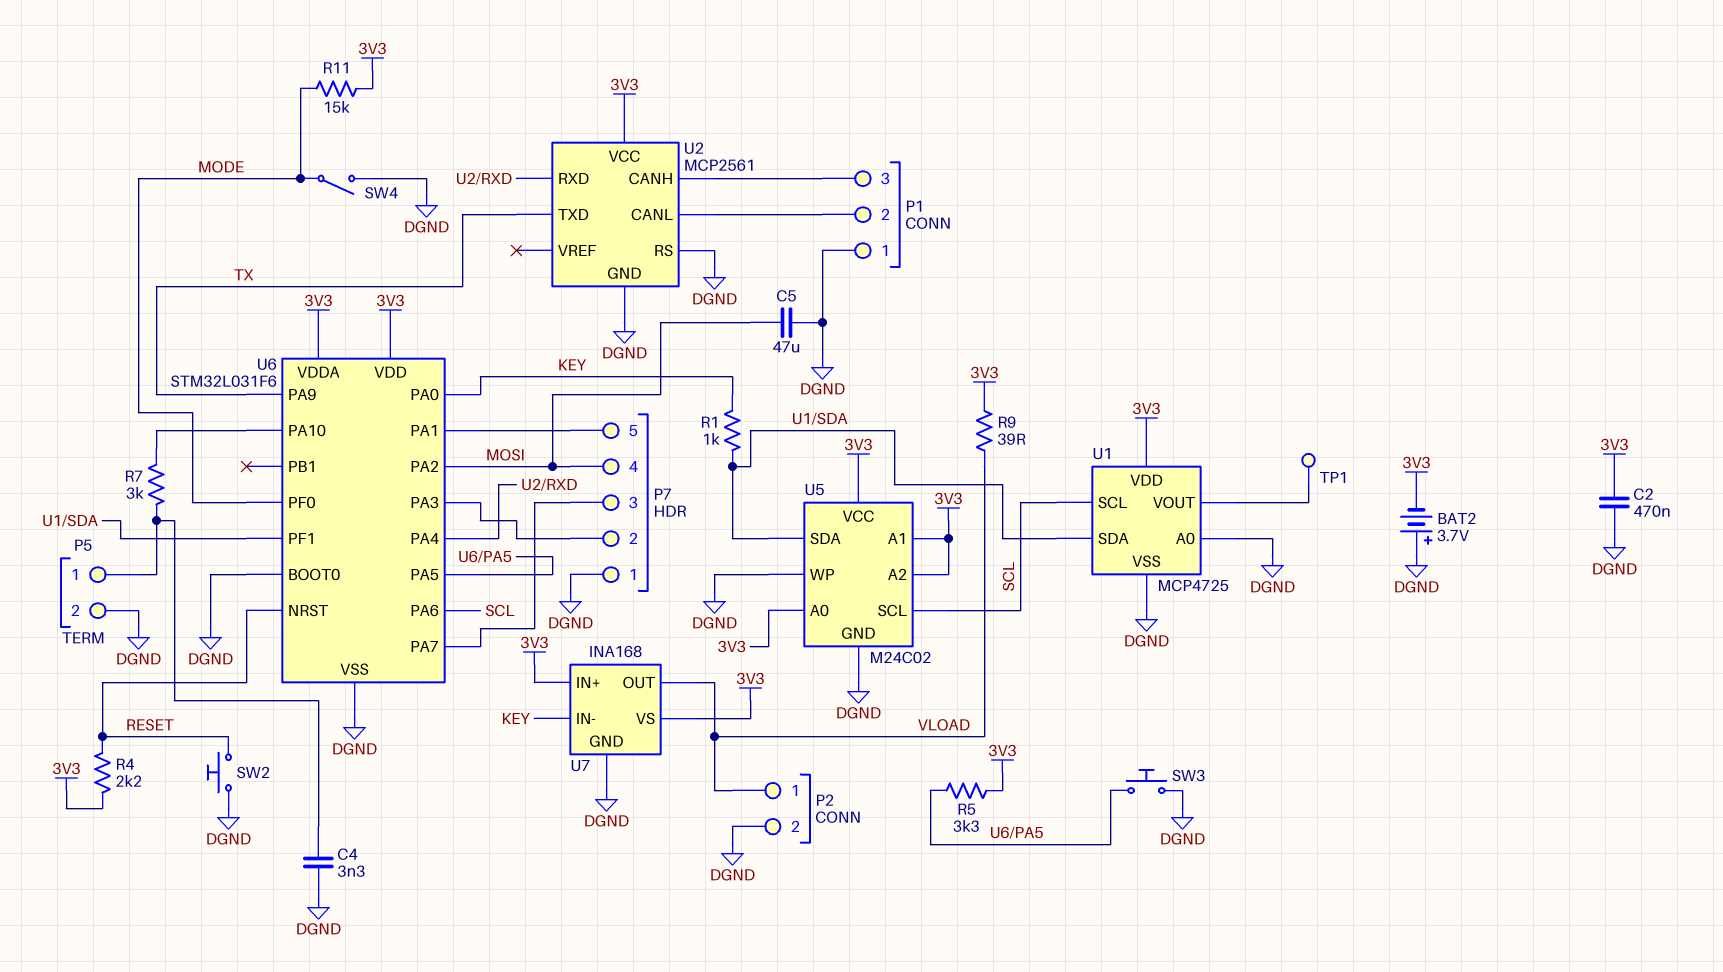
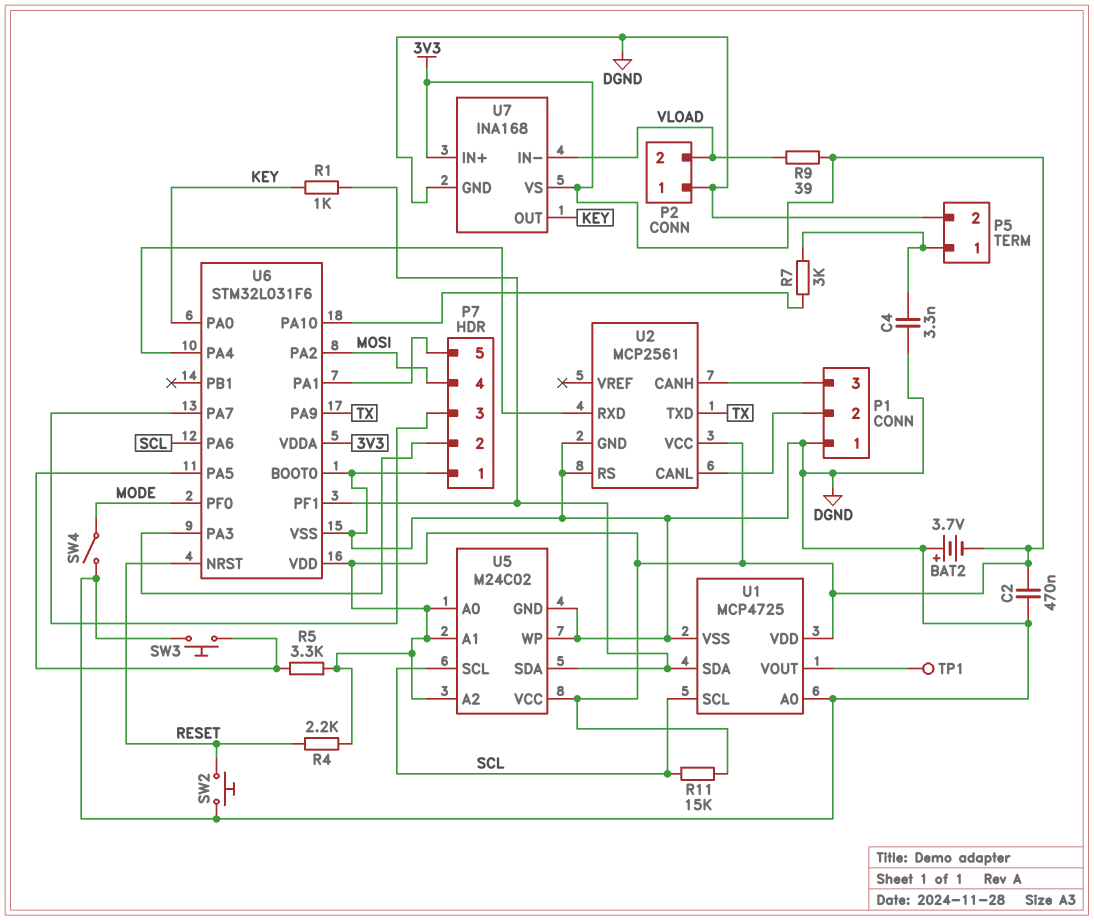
C5: 47uF (DGND, MOSI) -> none
P2 pin 1: VLOAD -> DGND
P2 pin 2: DGND -> VLOAD
R11: 15k (3V3, MODE) -> 15k (3V3, SCL)
U7 pin IN-: KEY -> VLOAD
U7 pin OUT: VLOAD -> KEY

